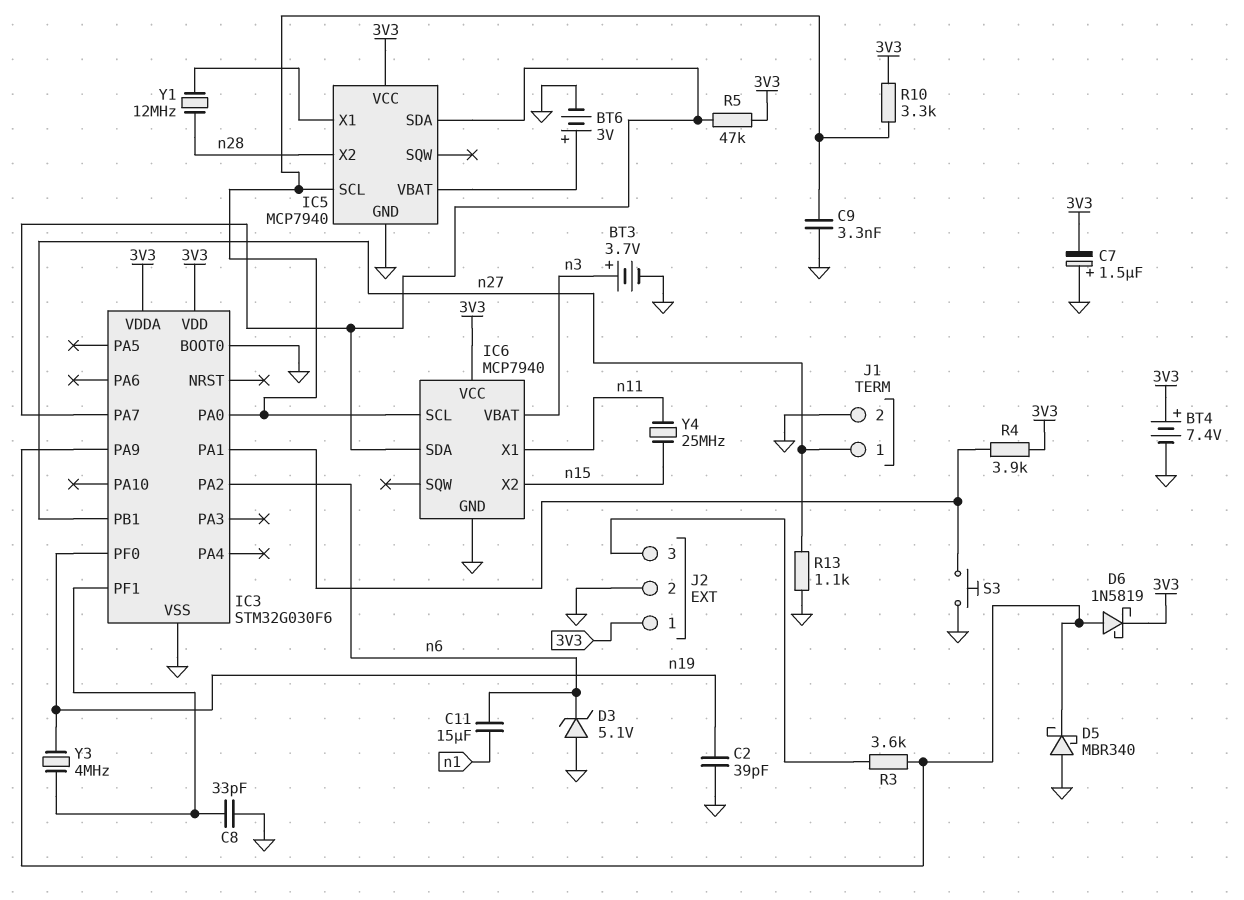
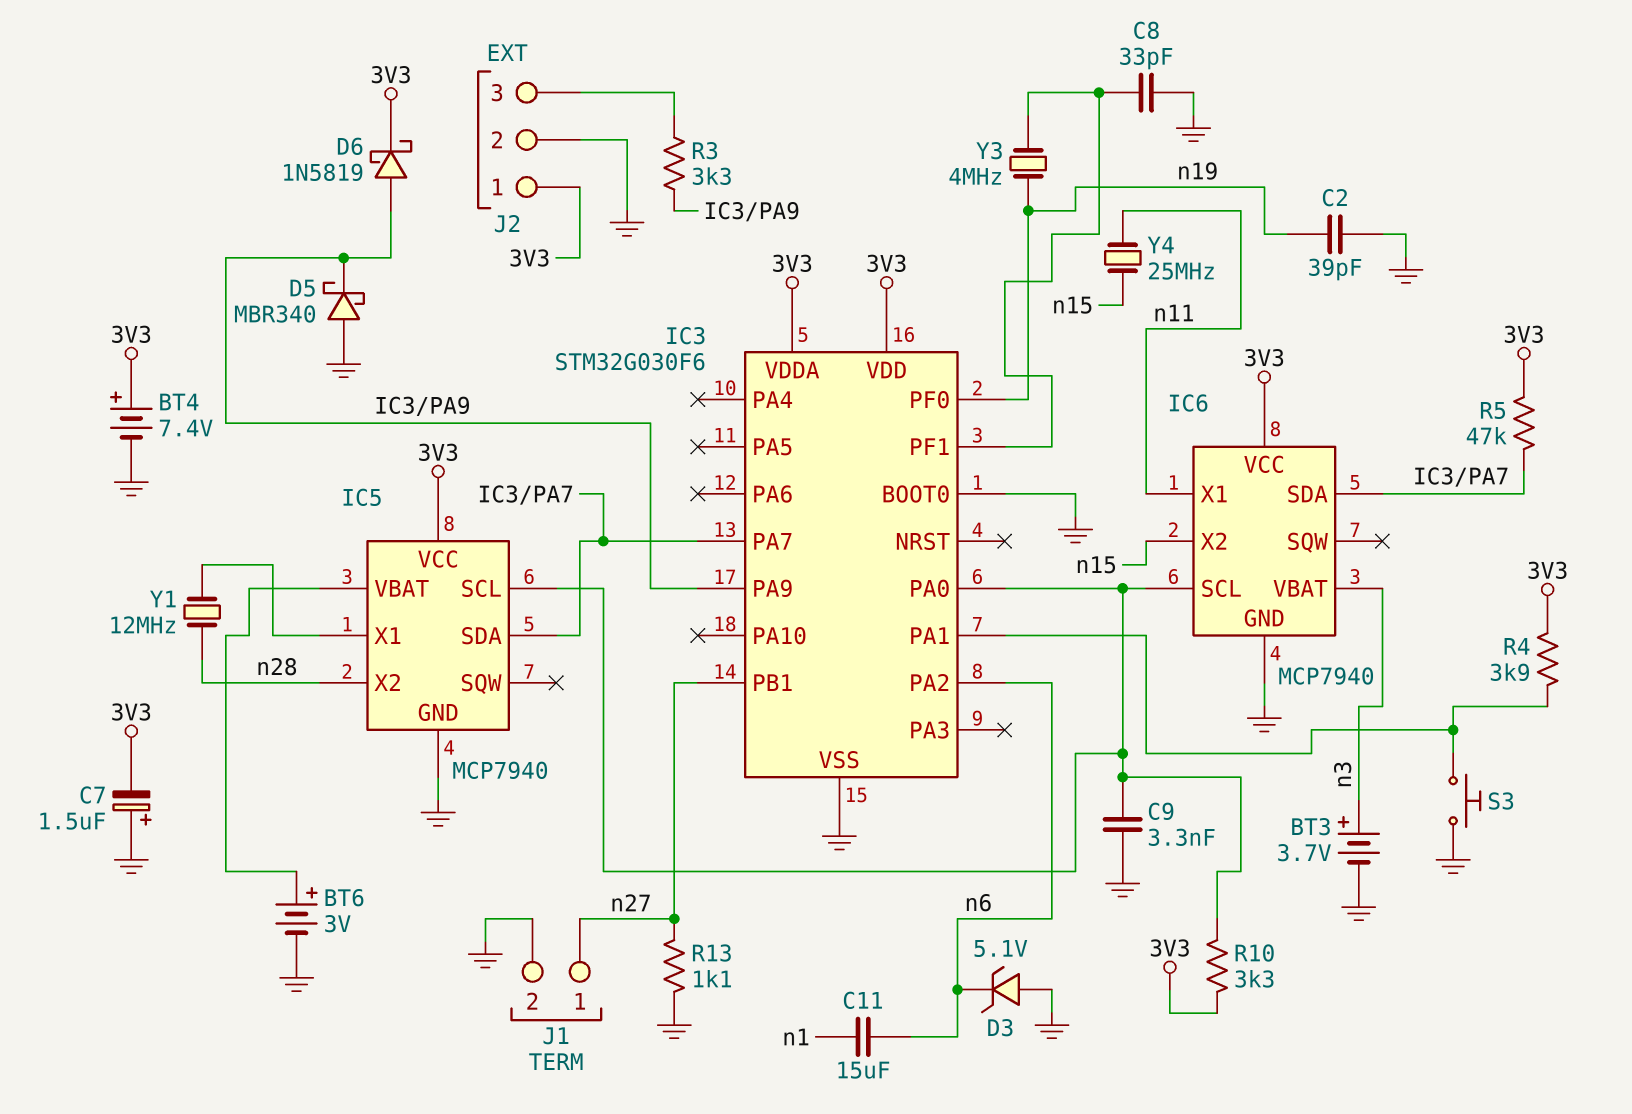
R3: 3.6k (IC3/PA9, J2/3) -> 3.3k (IC3/PA9, J2/3)

